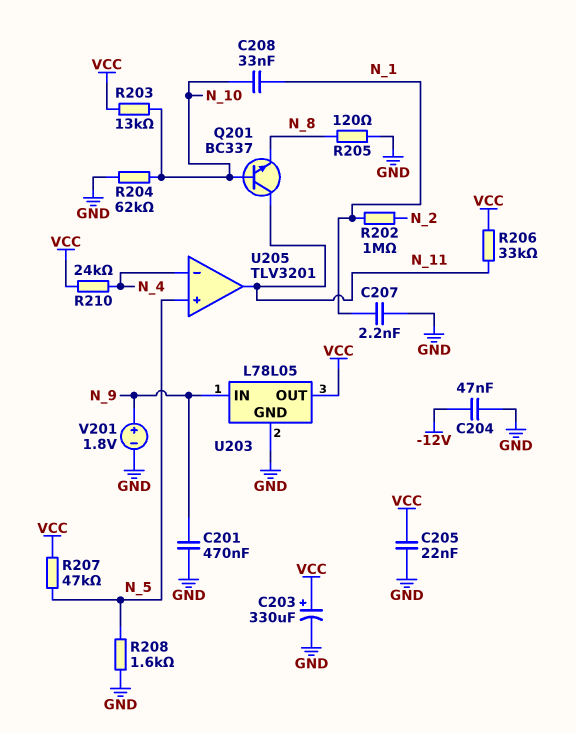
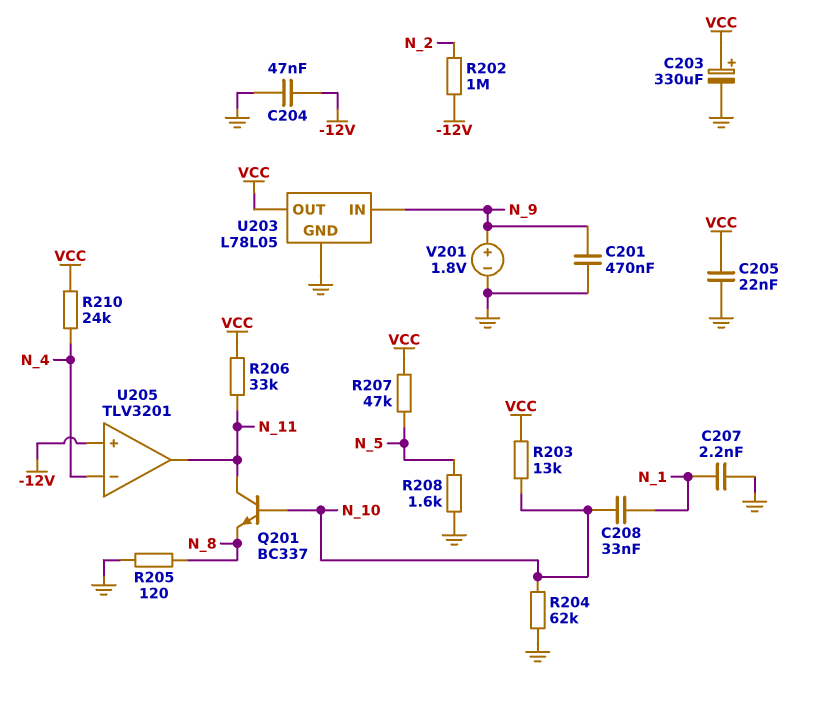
R202: 1M (N_1, N_2) -> 1M (-12V, N_2)
U205 pin in+: N_5 -> -12V

